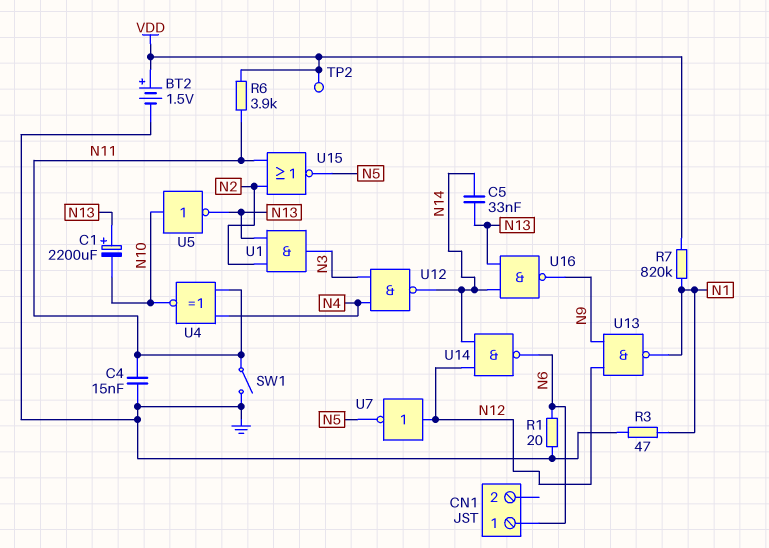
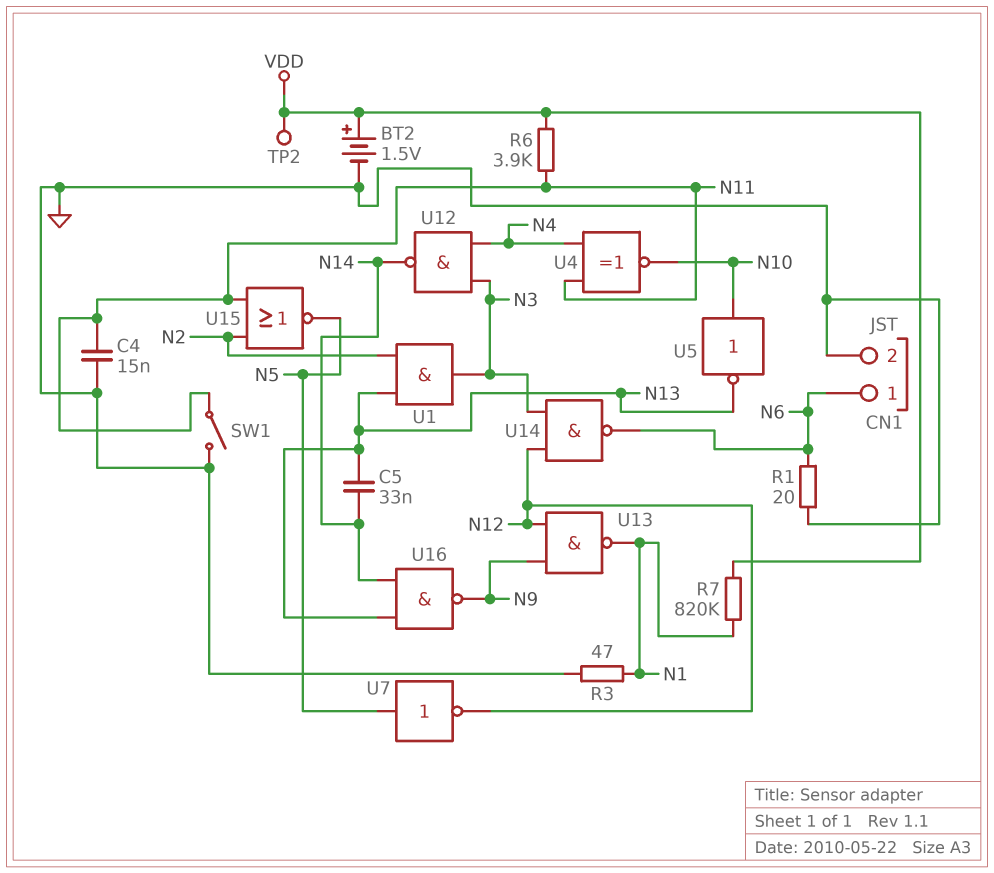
C1: 2200uF (plus N13, minus N10) -> none
CN1 pin 2: none -> GND
U7: NOT (in N12, out N5) -> NOT (in N5, out N12)
U14: NAND (in N12, in N14, out N6) -> NAND (in N3, in N12, out N6)

